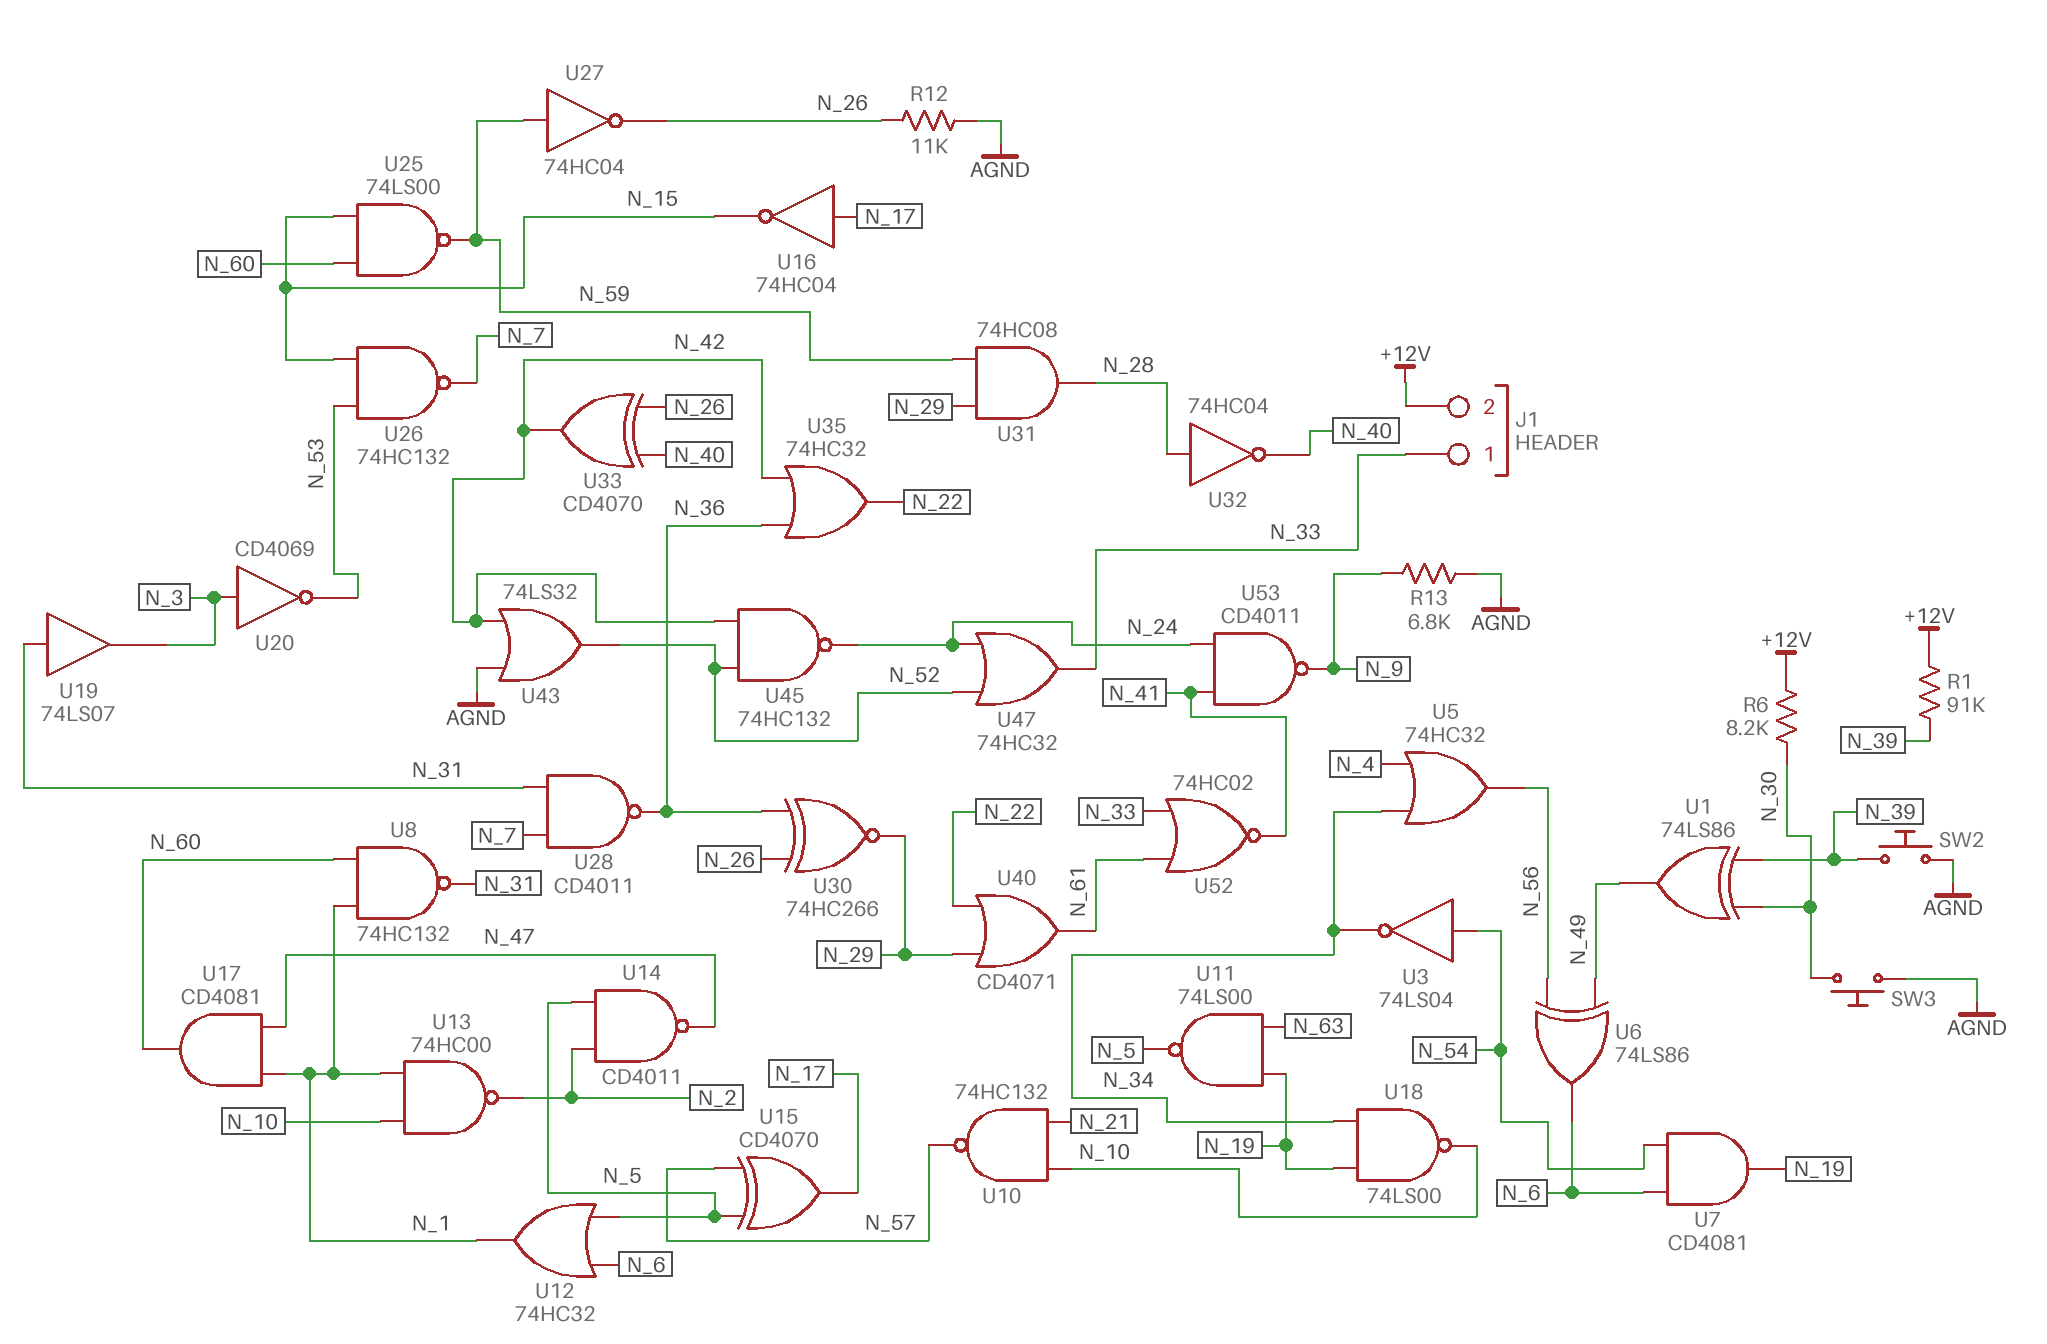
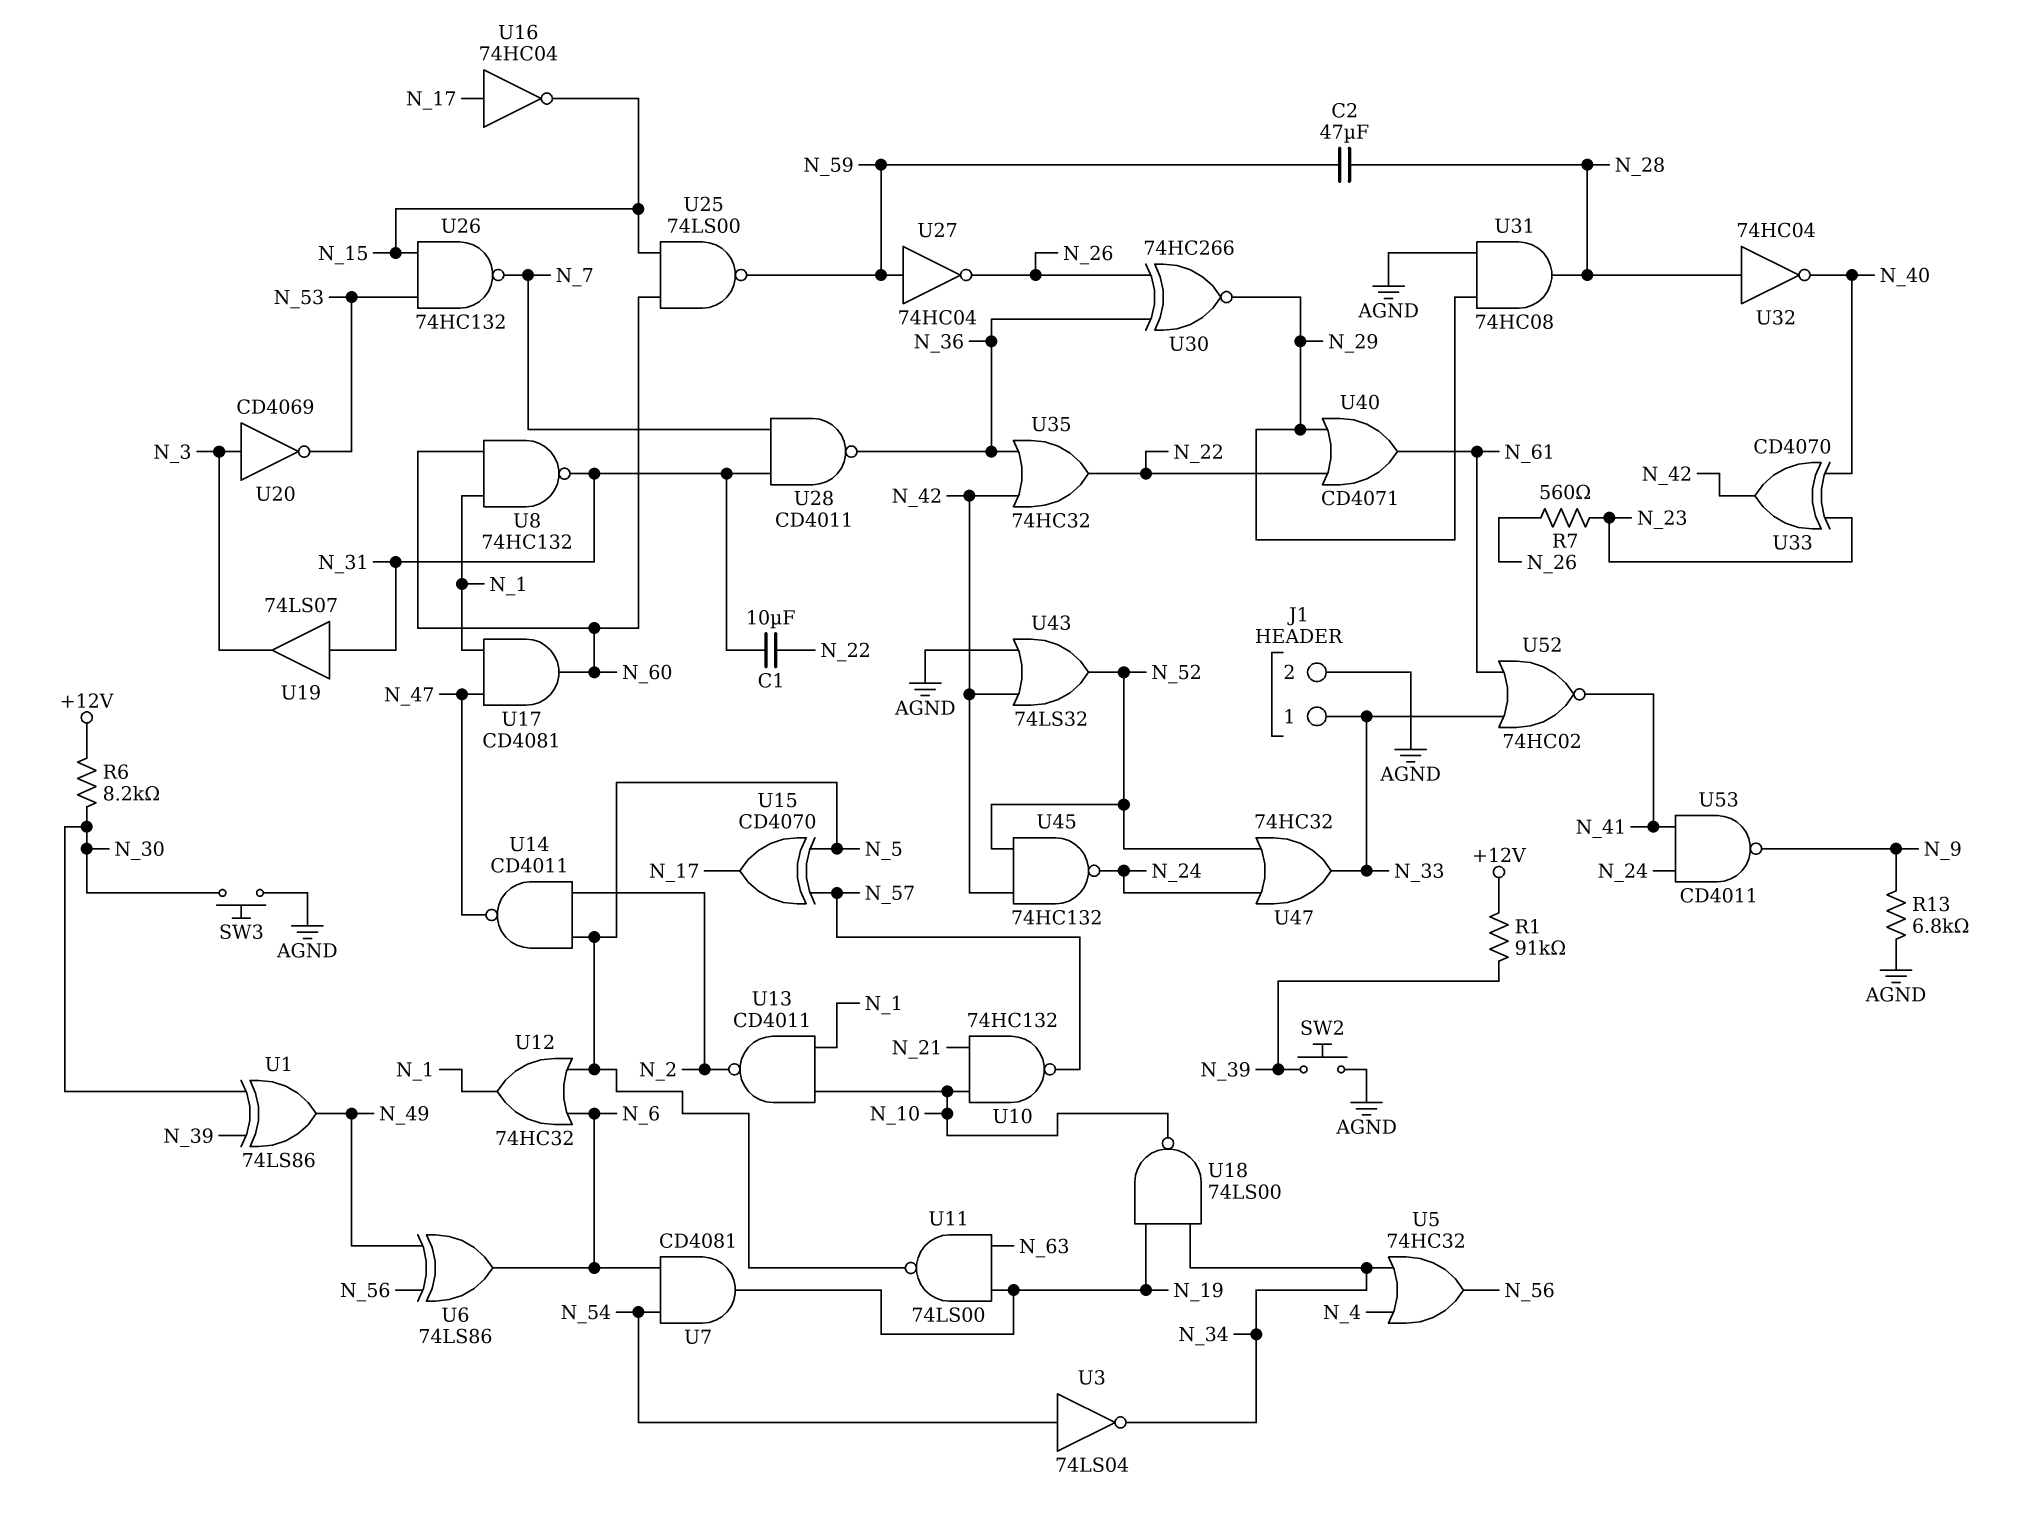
C1: none -> 10uF (N_22, N_31)
C2: none -> 47uF (N_28, N_59)
J1 pin 2: +12V -> AGND
R7: none -> 560 (N_23, N_26)
R12: 11k (AGND, N_26) -> none
U13: NAND 74HC00 (in N_1, in N_10, out N_2) -> NAND CD4011 (in N_1, in N_10, out N_2)
U31: AND 74HC08 (in N_29, in N_59, out N_28) -> AND 74HC08 (in AGND, in N_29, out N_28)
U33: XOR CD4070 (in N_26, in N_40, out N_42) -> XOR CD4070 (in N_23, in N_40, out N_42)

